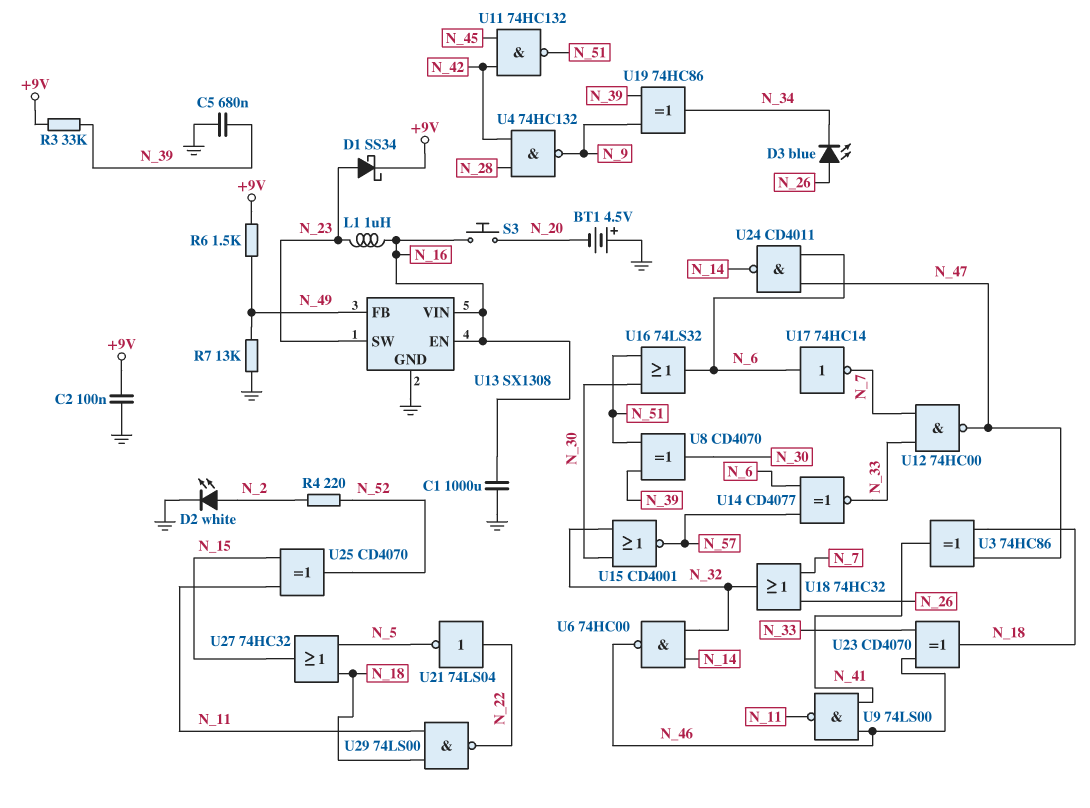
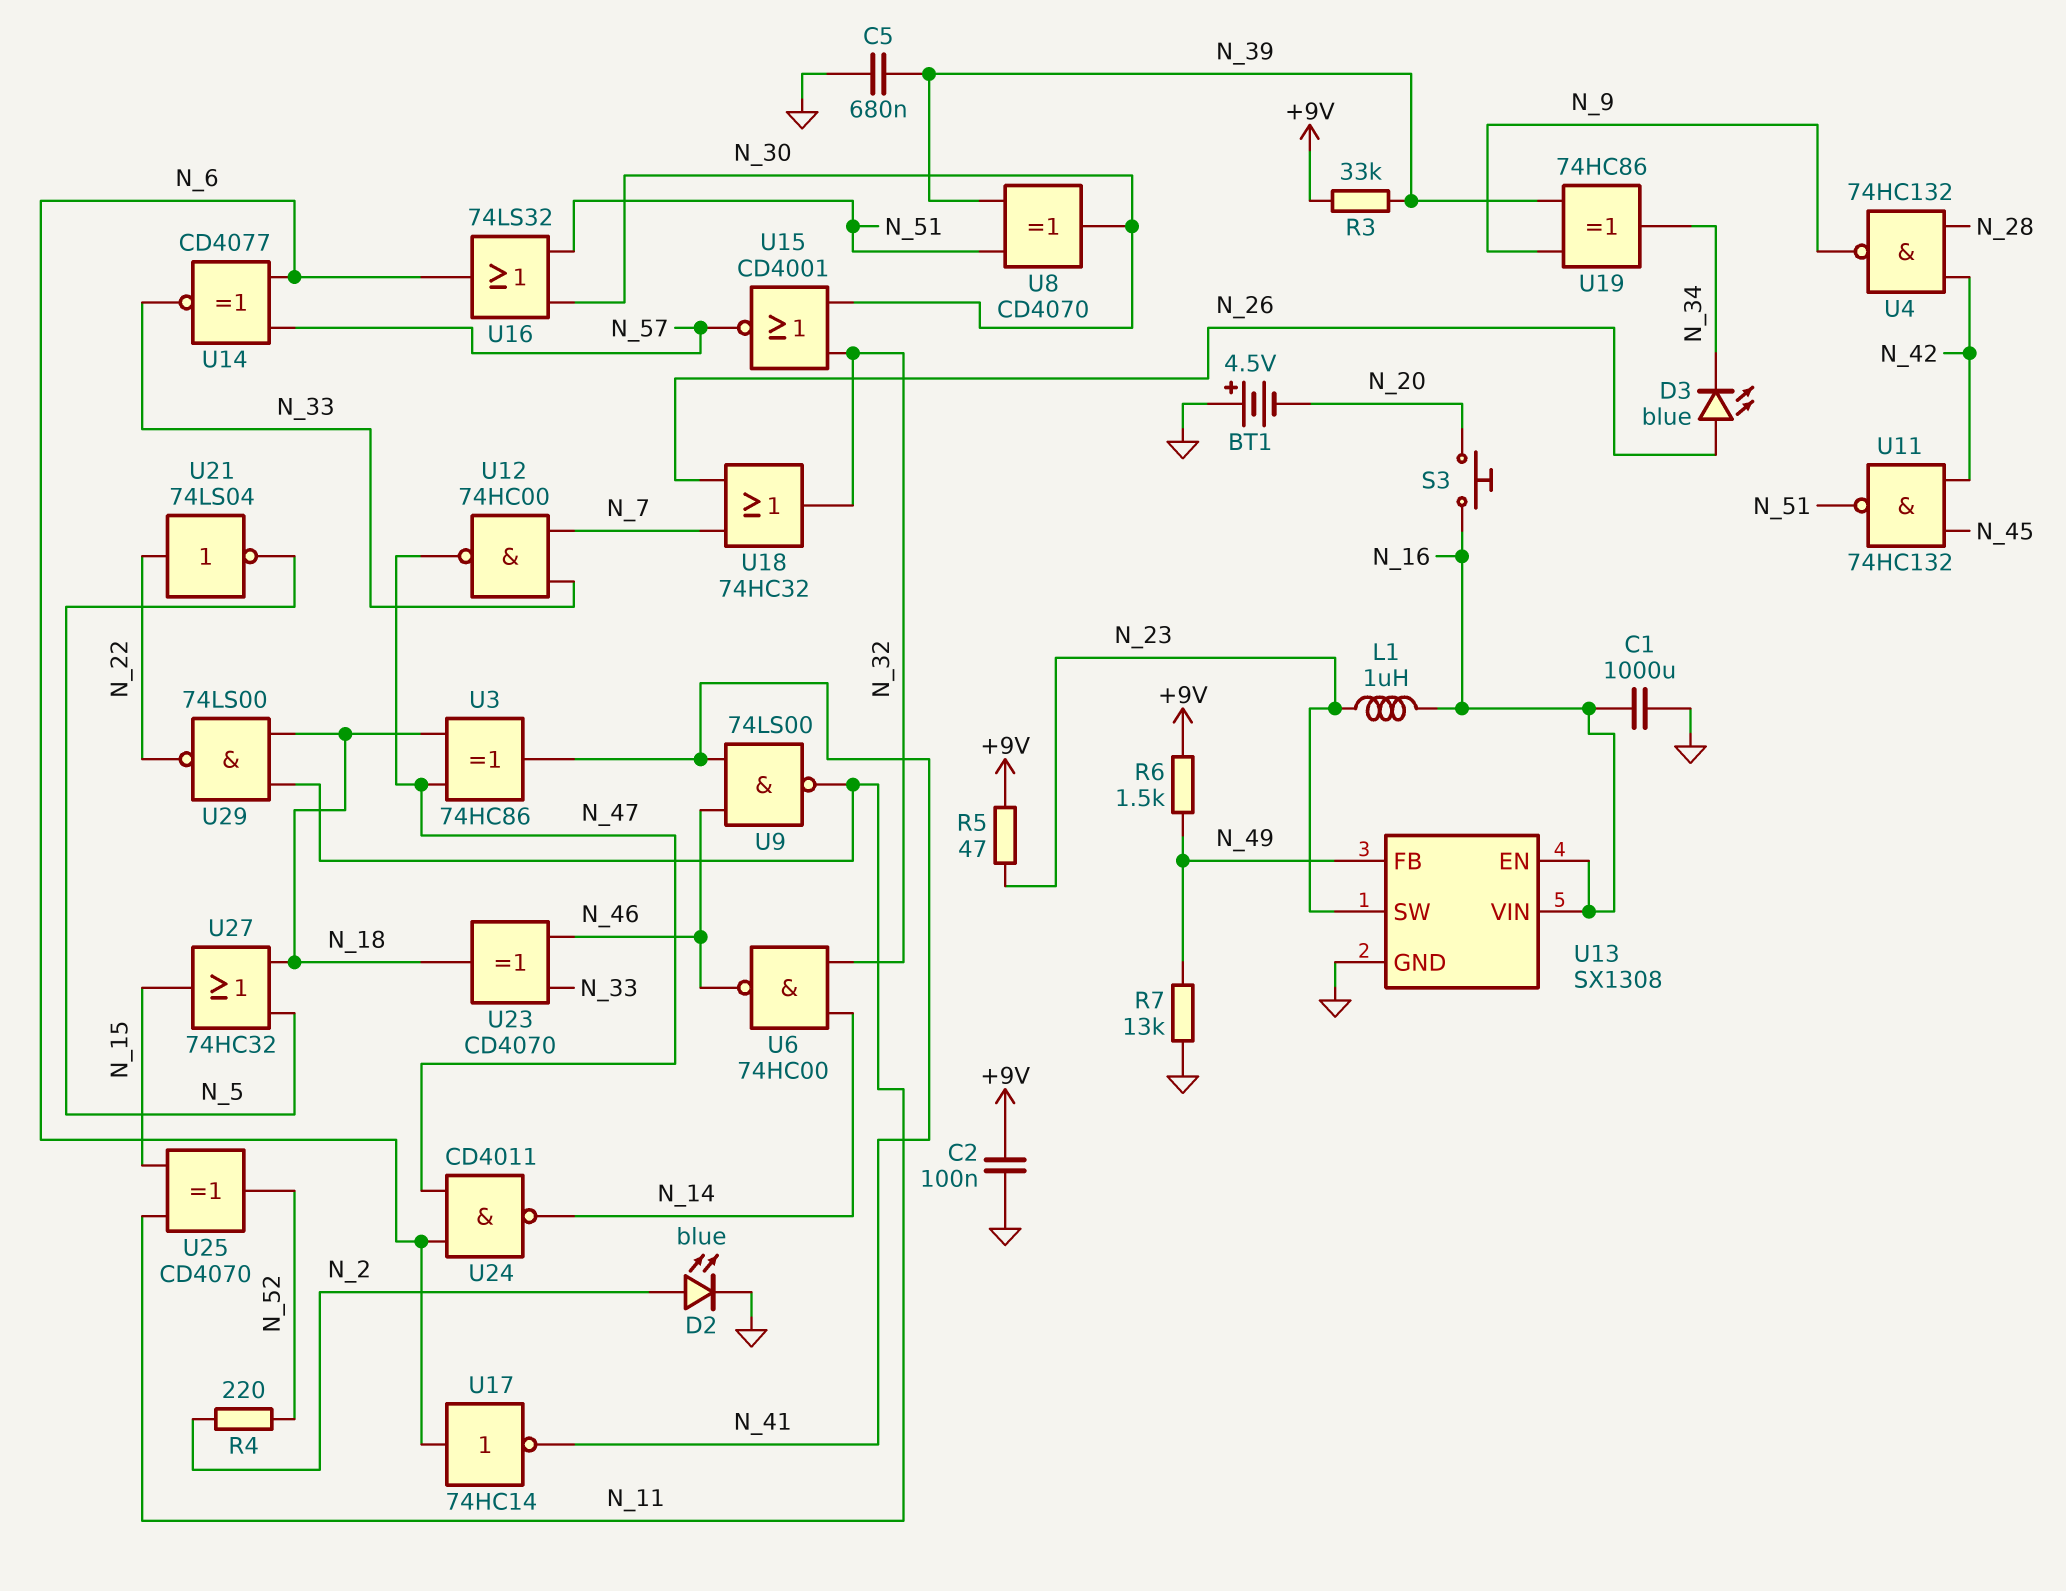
D1: schottky SS34 (A N_23, K +9V) -> none
D2: LED white (A N_2, K GND) -> LED blue (A N_2, K GND)
R5: none -> 47 (+9V, N_23)
U17: NOT 74HC14 (in N_6, out N_7) -> NOT 74HC14 (in N_6, out N_41)

